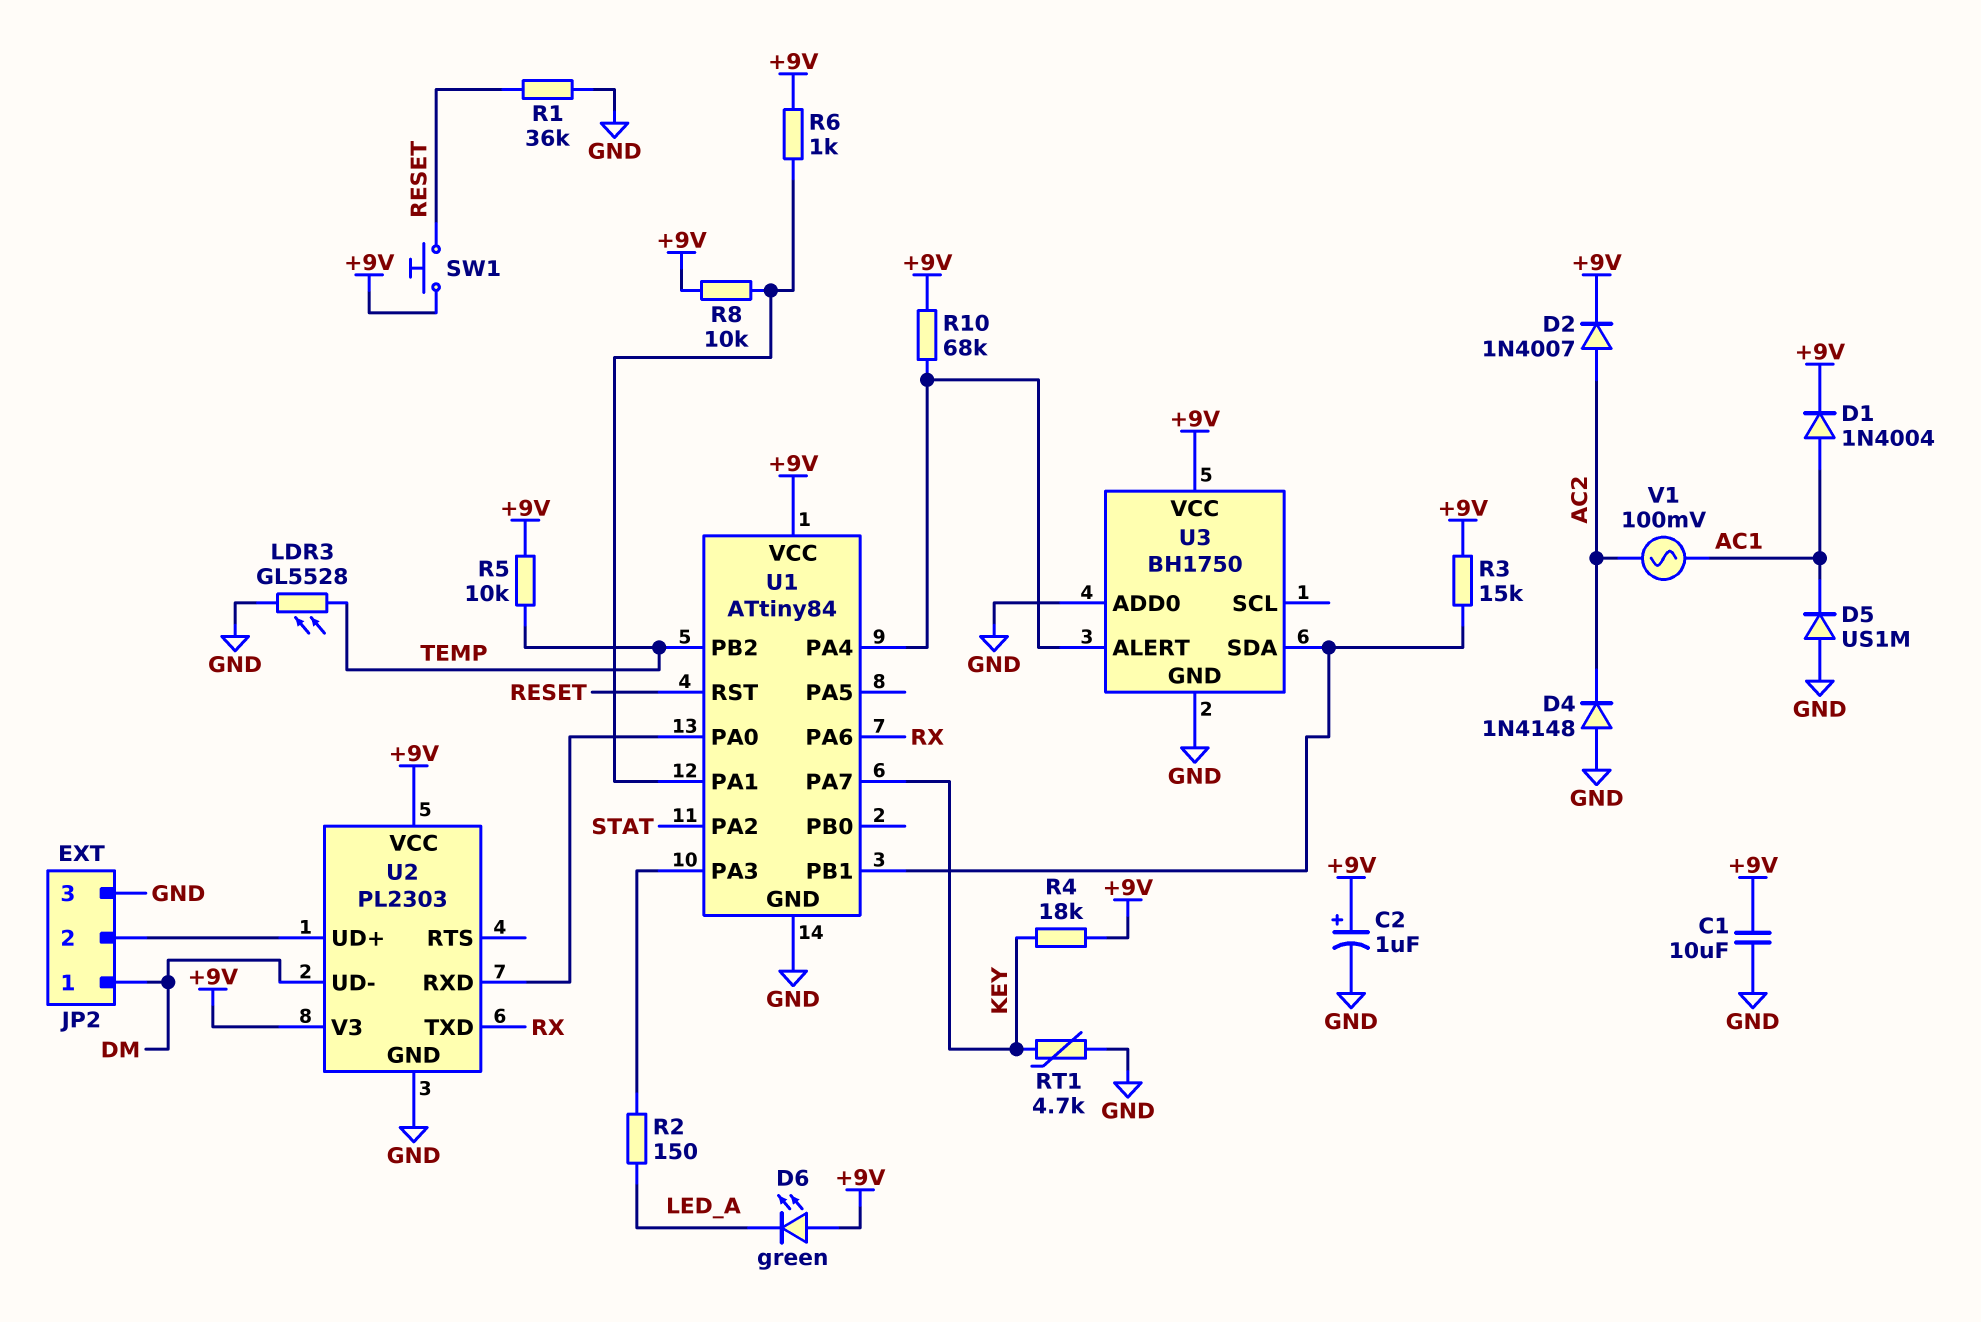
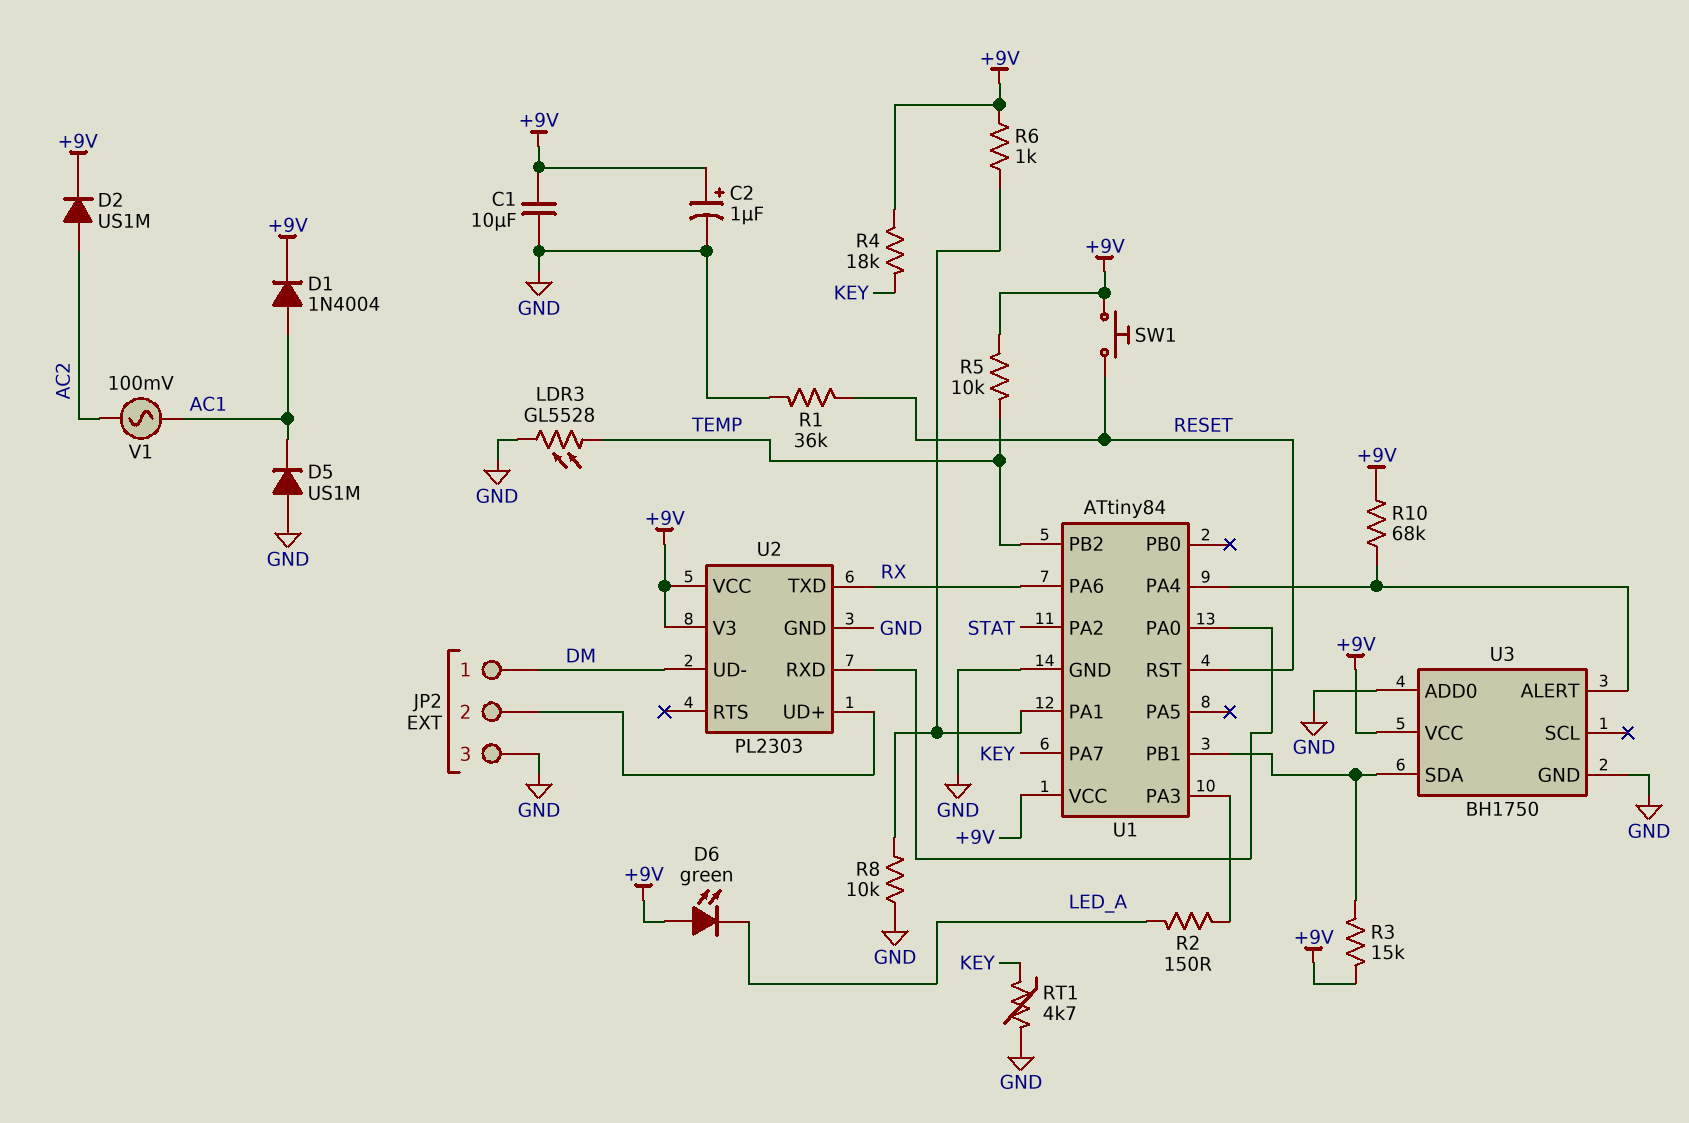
D2: diode 1N4007 (A AC2, K +9V) -> diode US1M (A AC2, K +9V)
D4: diode 1N4148 (A GND, K AC2) -> none
R8: 10k (+9V, U1/PA1) -> 10k (GND, U1/PA1)

